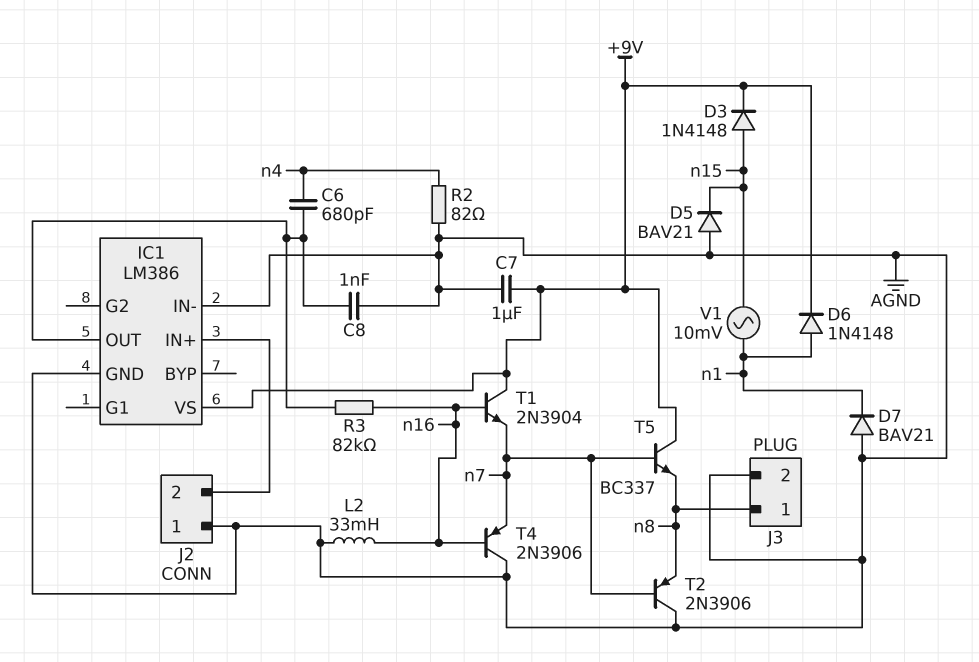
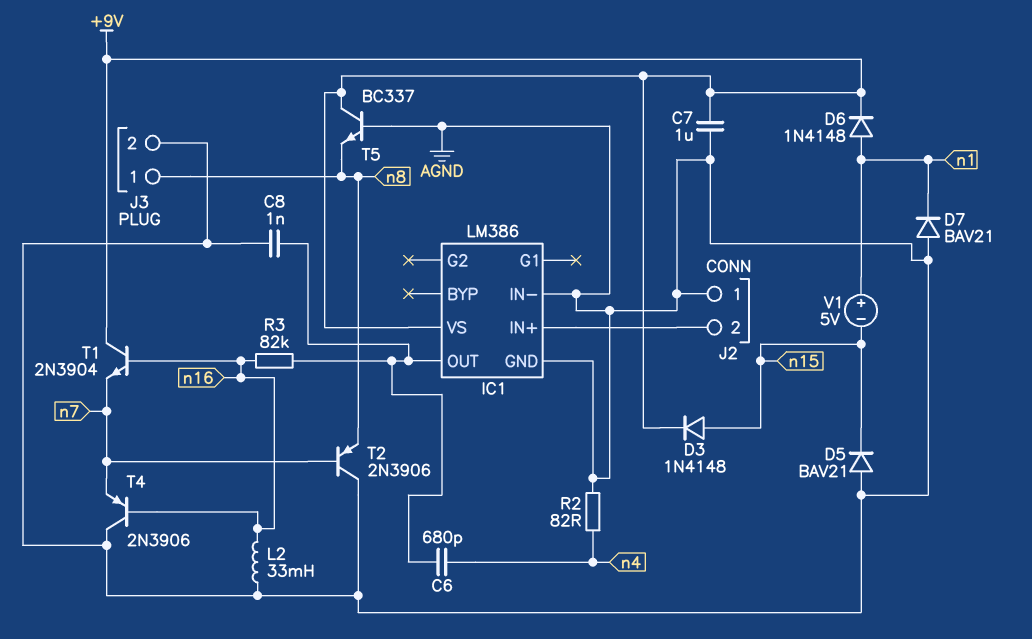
T5: NPN BC337 (B n7, C +9V, E n8) -> NPN BC337 (B AGND, C +9V, E n8)
V1: AC 10mV (n1, n15) -> 5V (plus n1, minus n15)

